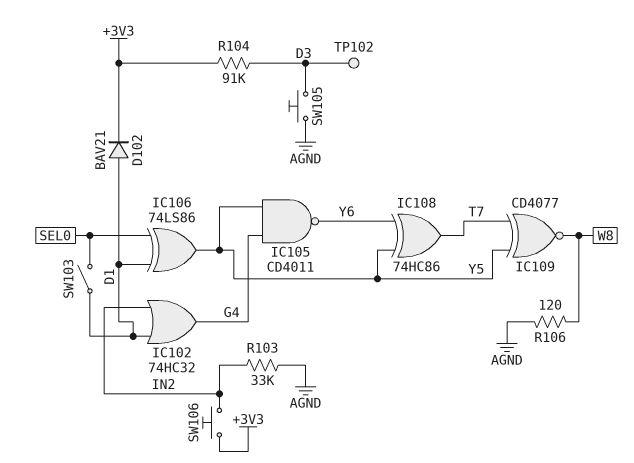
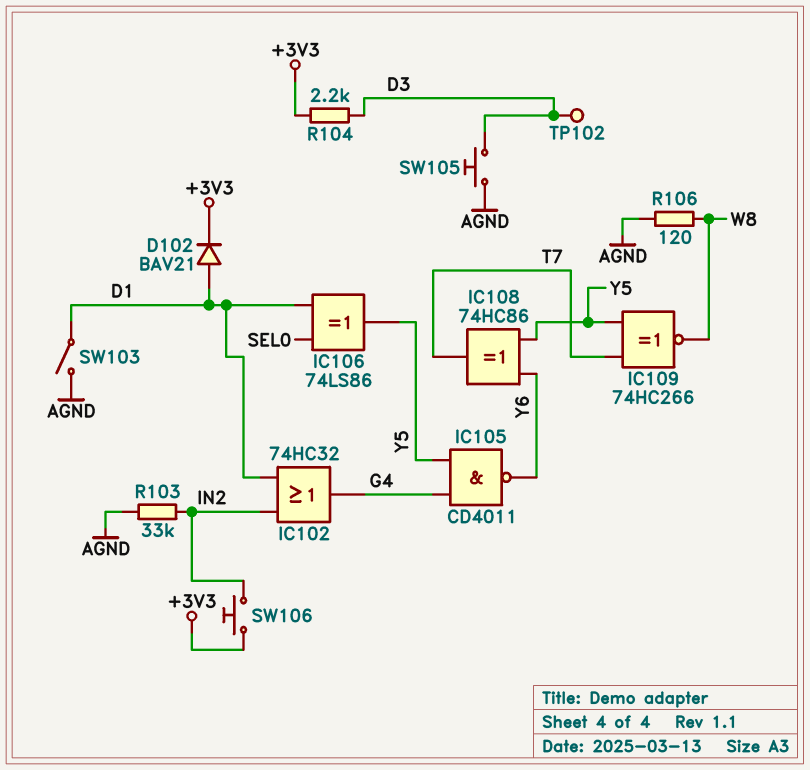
IC109: XNOR CD4077 (in T7, in Y5, out W8) -> XNOR 74HC266 (in T7, in Y5, out W8)
R104: 91k (+3V3, D3) -> 2.2k (+3V3, D3)
SW103: switch (D1, SEL0) -> switch (AGND, D1)

